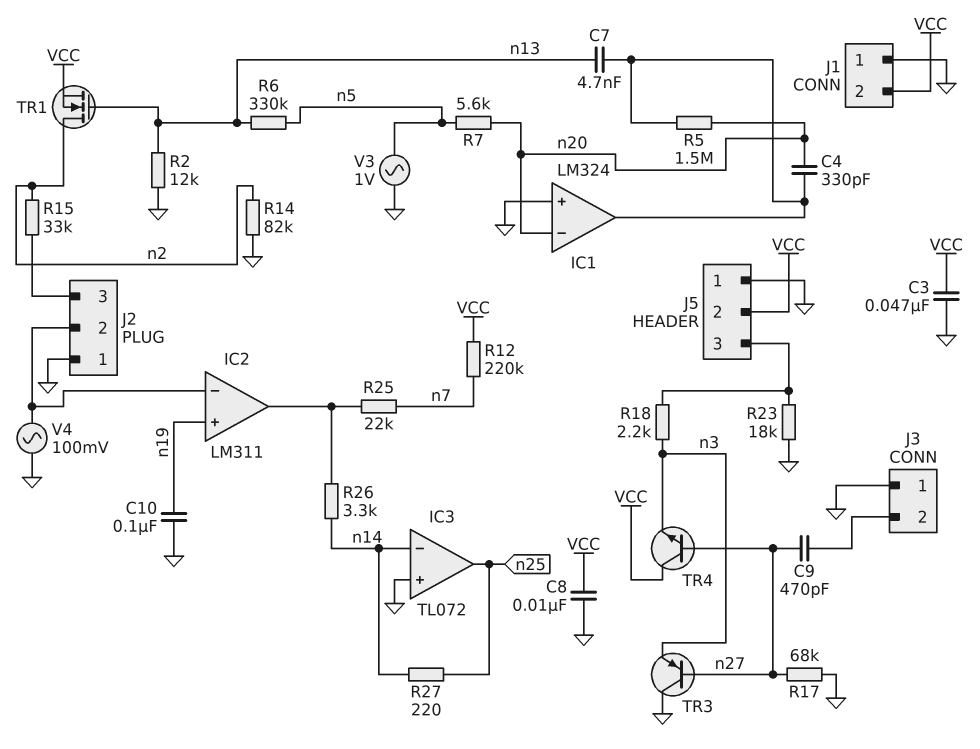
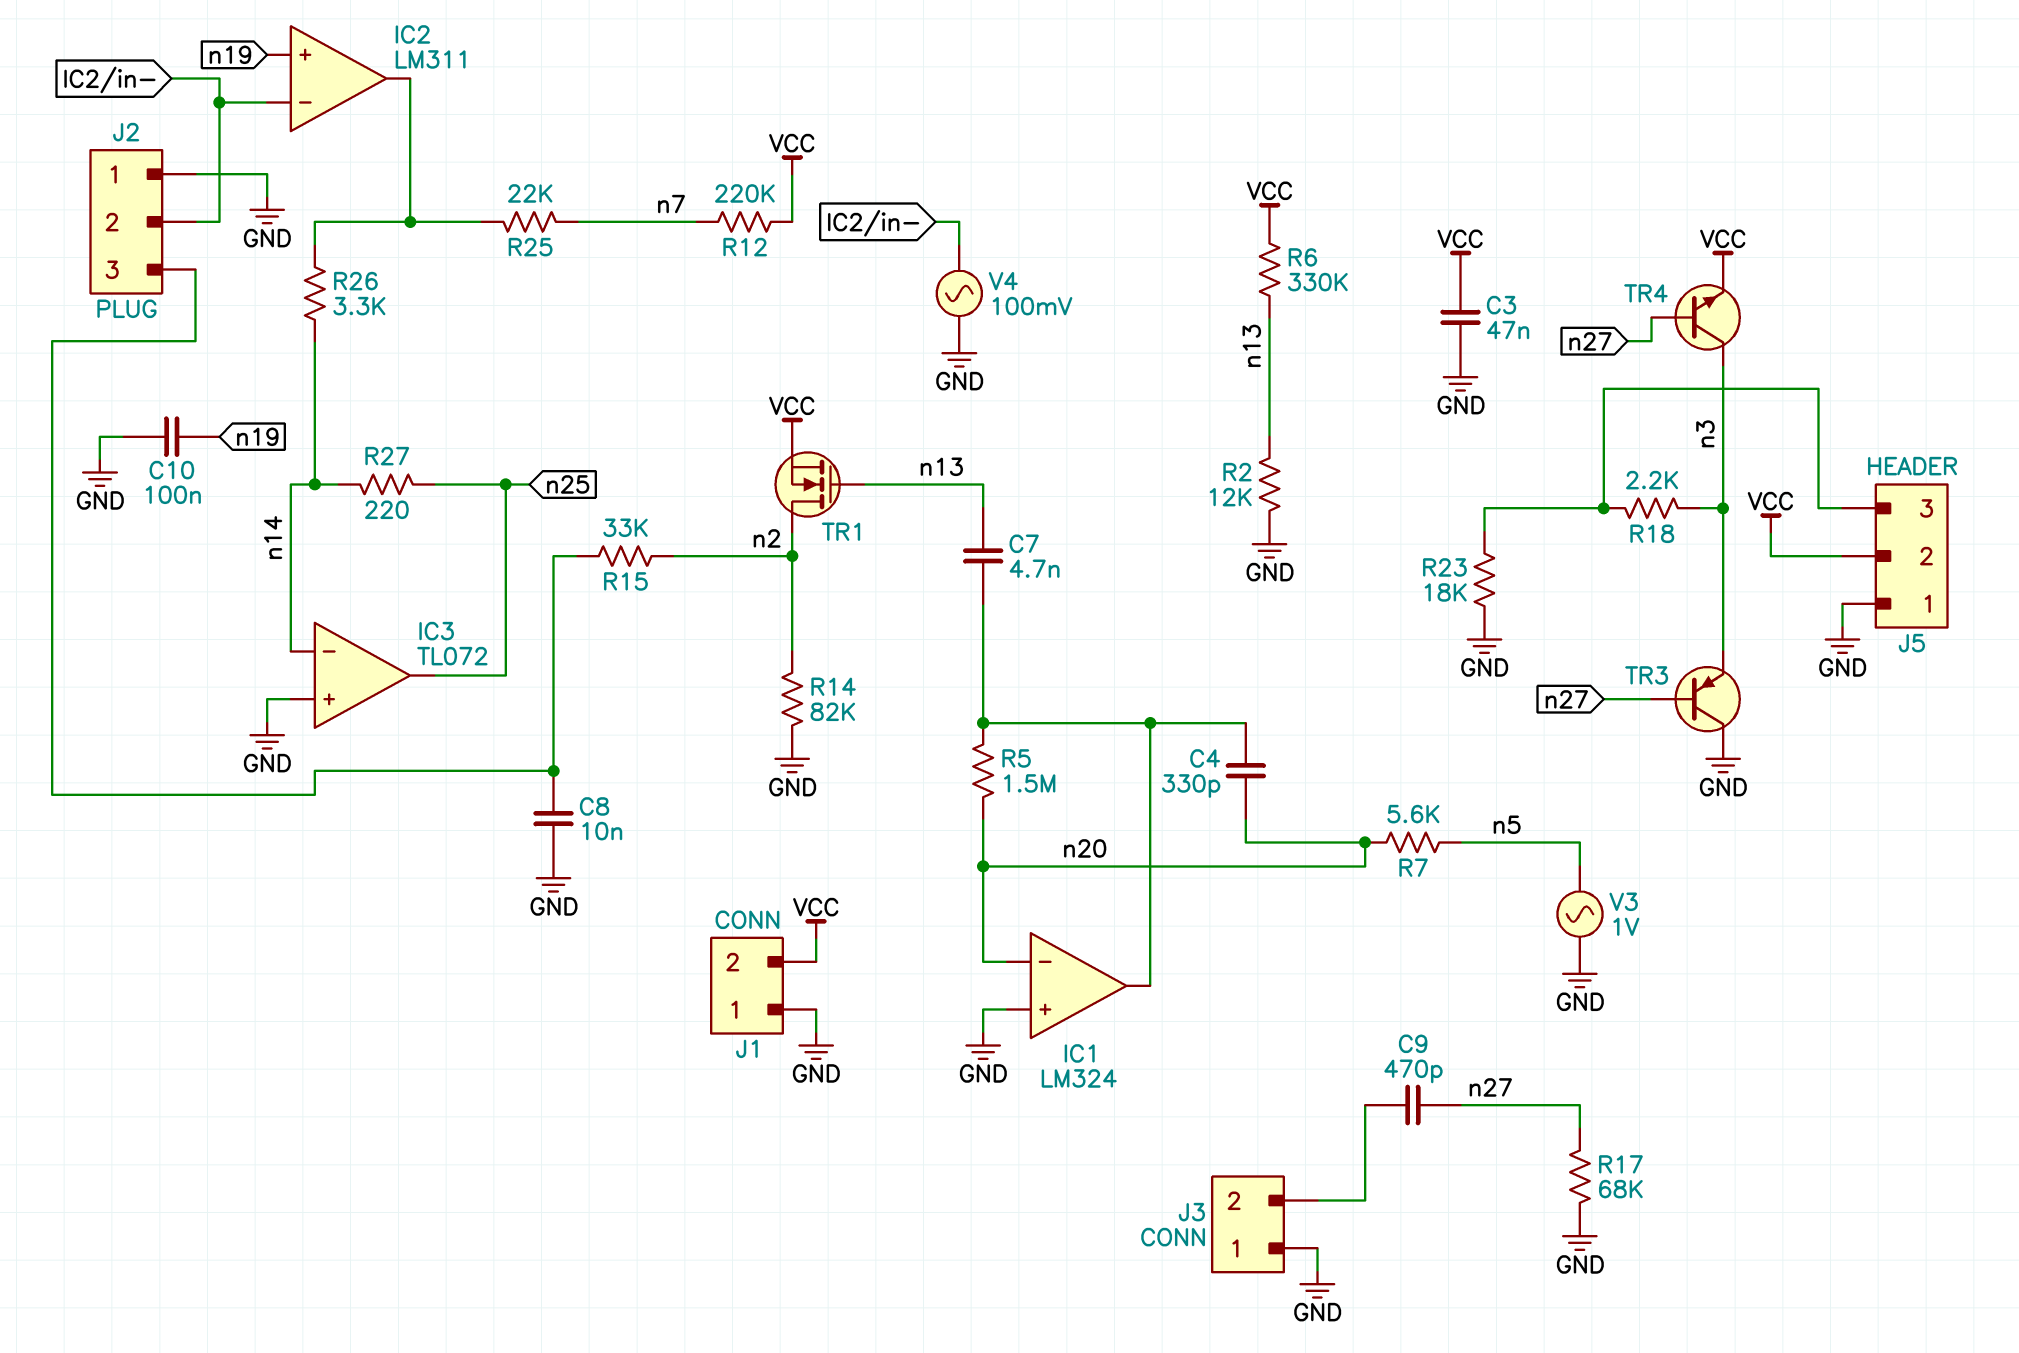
C8: 10nF (GND, VCC) -> 10nF (GND, J2/3)
R6: 330k (n5, n13) -> 330k (VCC, n13)
TR4: NPN (B n27, C VCC, E n3) -> NPN (B n27, C n3, E VCC)

